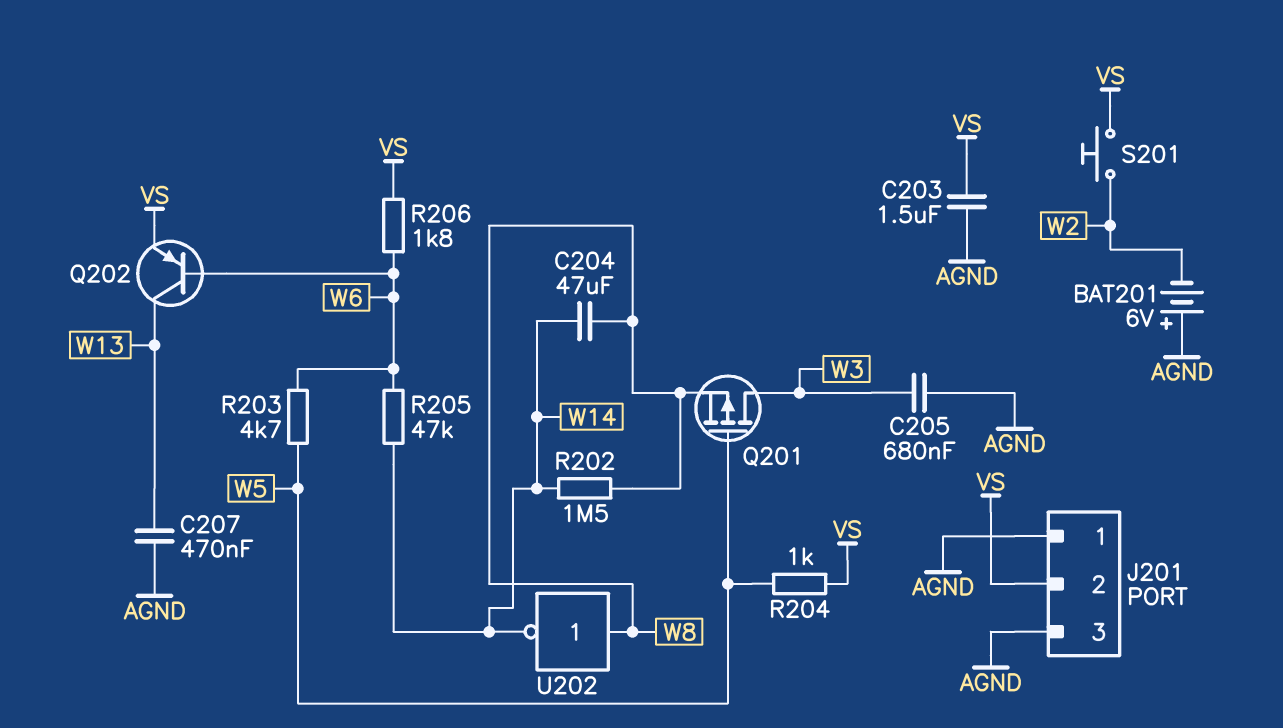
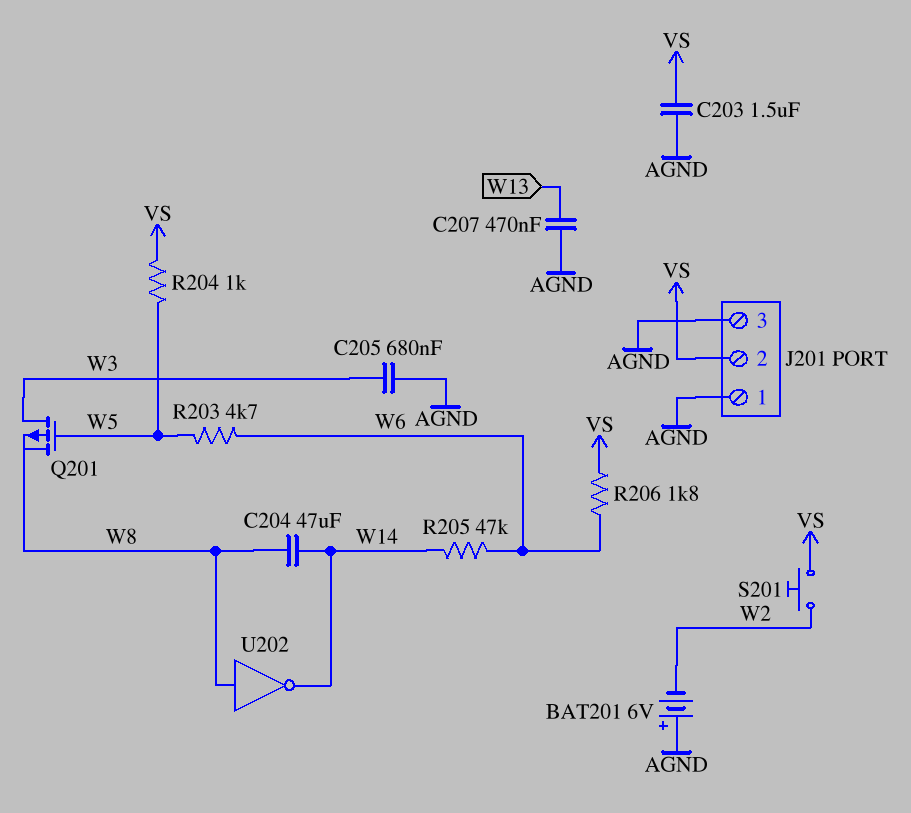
Q202: PNP (B W6, C W13, E VS) -> none
R202: 1.5M (W8, W14) -> none

